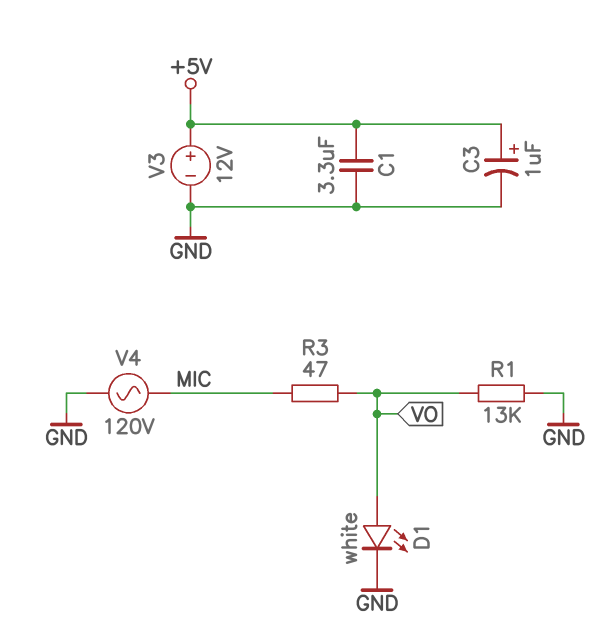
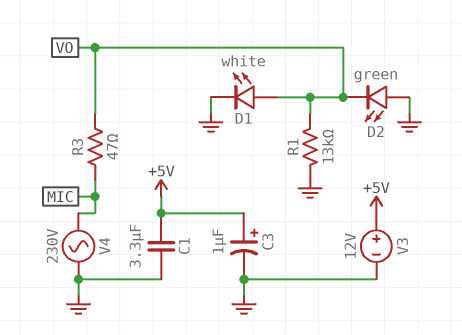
D2: none -> LED green (A GND, K VO)
V4: AC 120V (GND, MIC) -> AC 230V (GND, MIC)

